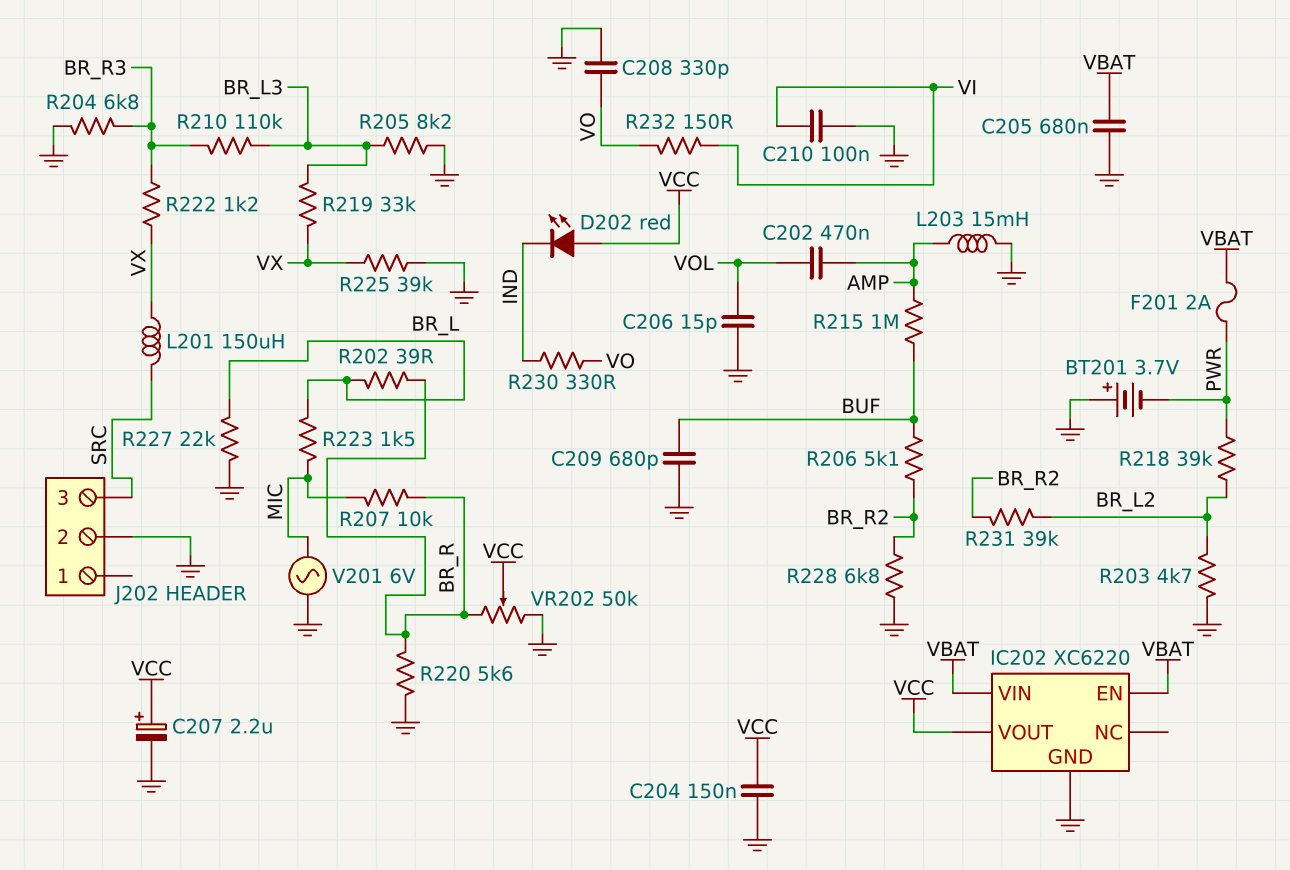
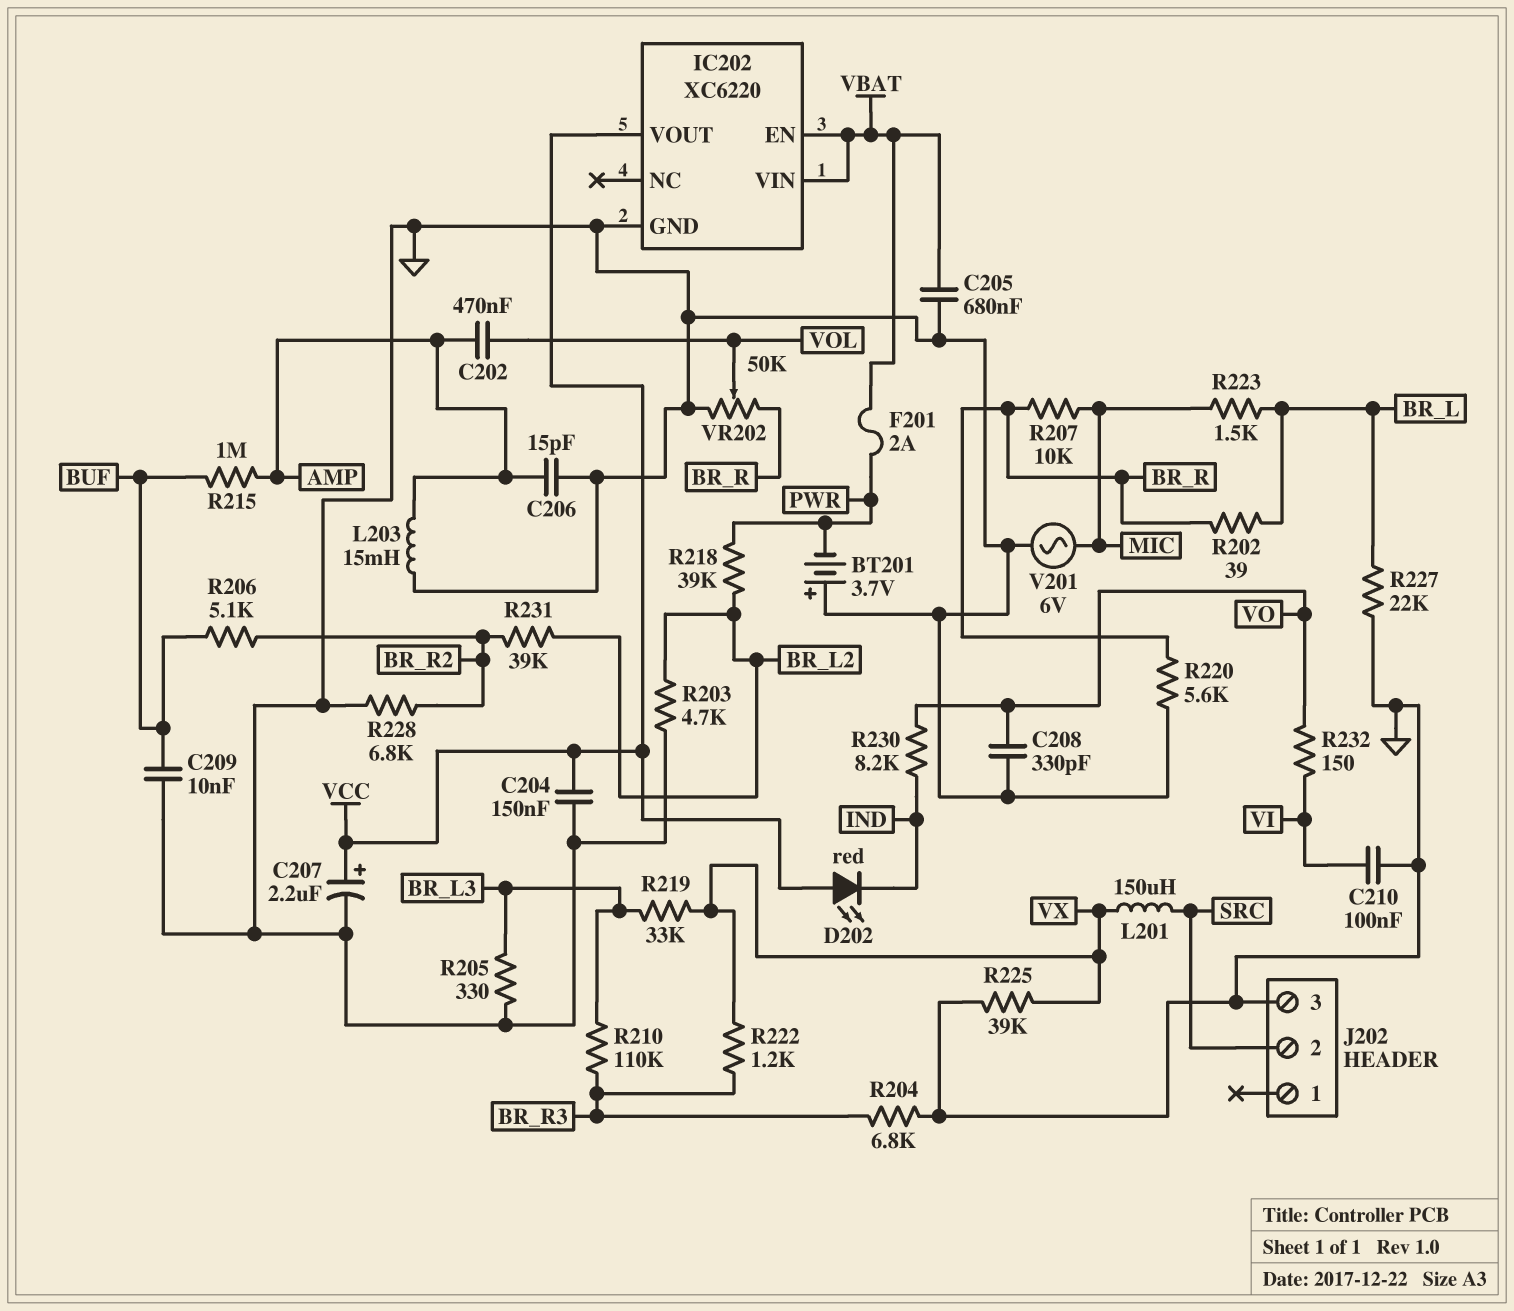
C206: 15pF (GND, VOL) -> 15pF (AMP, GND)
C209: 680pF (BUF, GND) -> 10nF (BUF, GND)
J202 pin 2: GND -> SRC
J202 pin 3: SRC -> GND
R205: 8.2k (BR_L3, GND) -> 330 (BR_L3, GND)
R230: 330 (IND, VO) -> 8.2k (IND, VO)
VR202: 50k (BR_R, GND, wiper VCC) -> 50k (BR_R, GND, wiper VOL)

